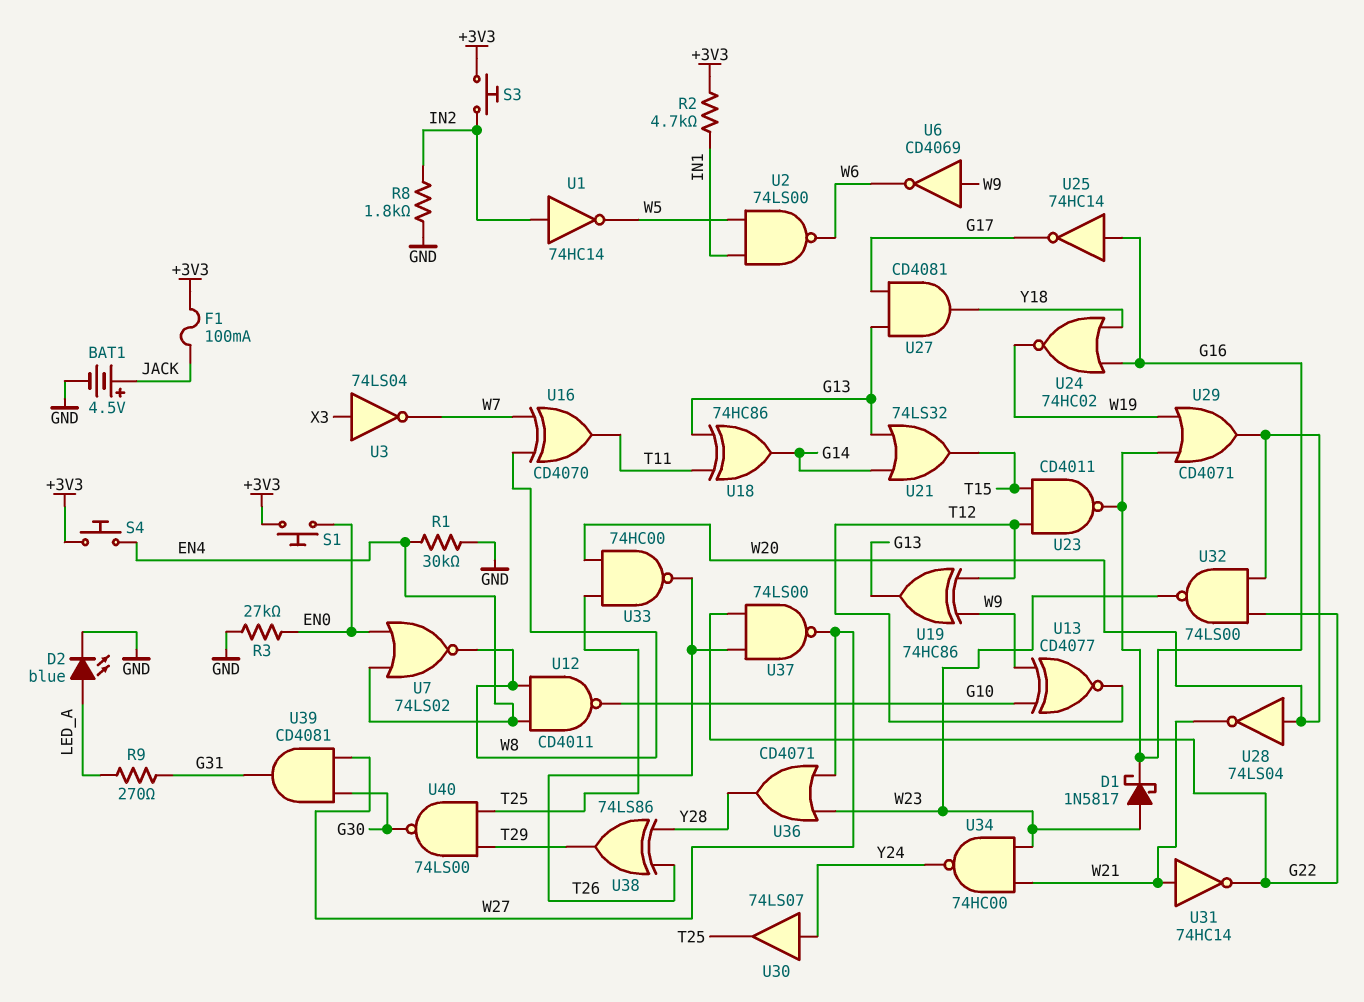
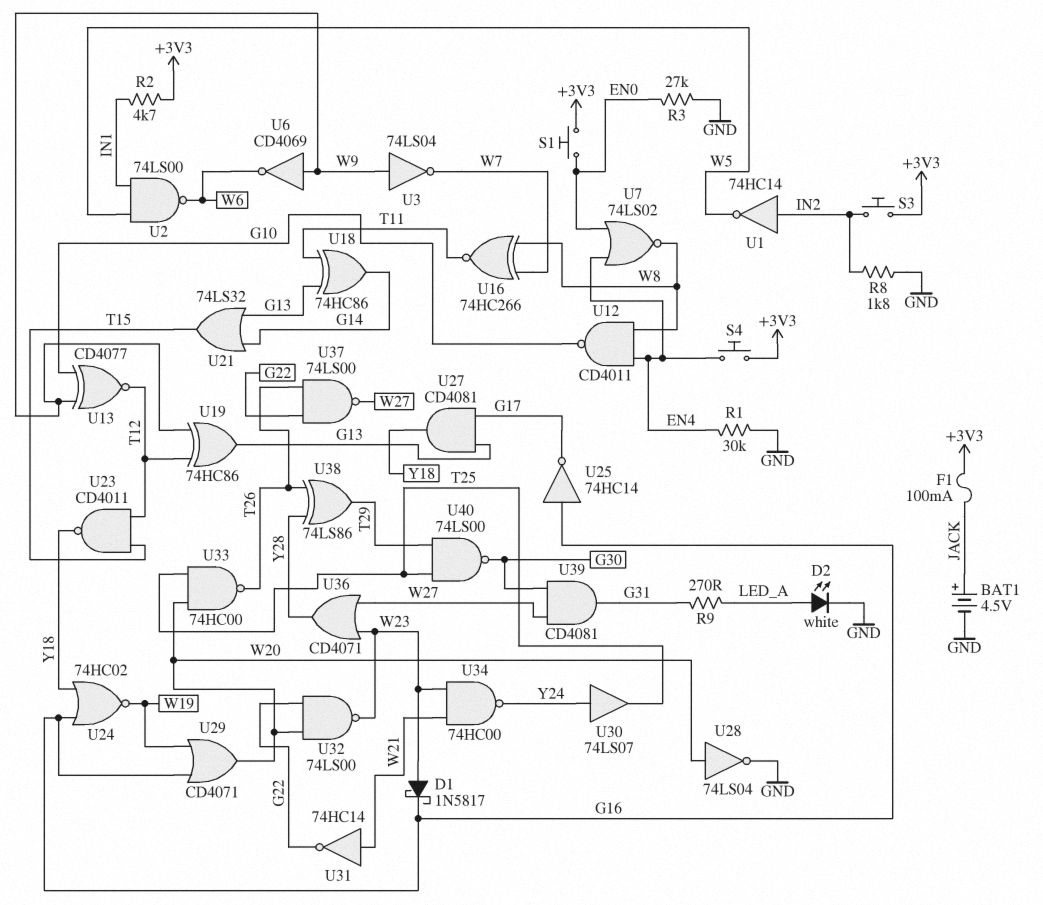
D2: LED blue (A LED_A, K GND) -> LED white (A LED_A, K GND)
U3: NOT 74LS04 (in X3, out W7) -> NOT 74LS04 (in W9, out W7)
U16: XOR CD4070 (in W7, in W8, out T11) -> XNOR 74HC266 (in W7, in W8, out T11)
U23: NAND CD4011 (in T12, in T15, out G16) -> NAND CD4011 (in T12, in T15, out Y18)
U28: NOT 74LS04 (in W20, out W21) -> NOT 74LS04 (in W20, out GND)

